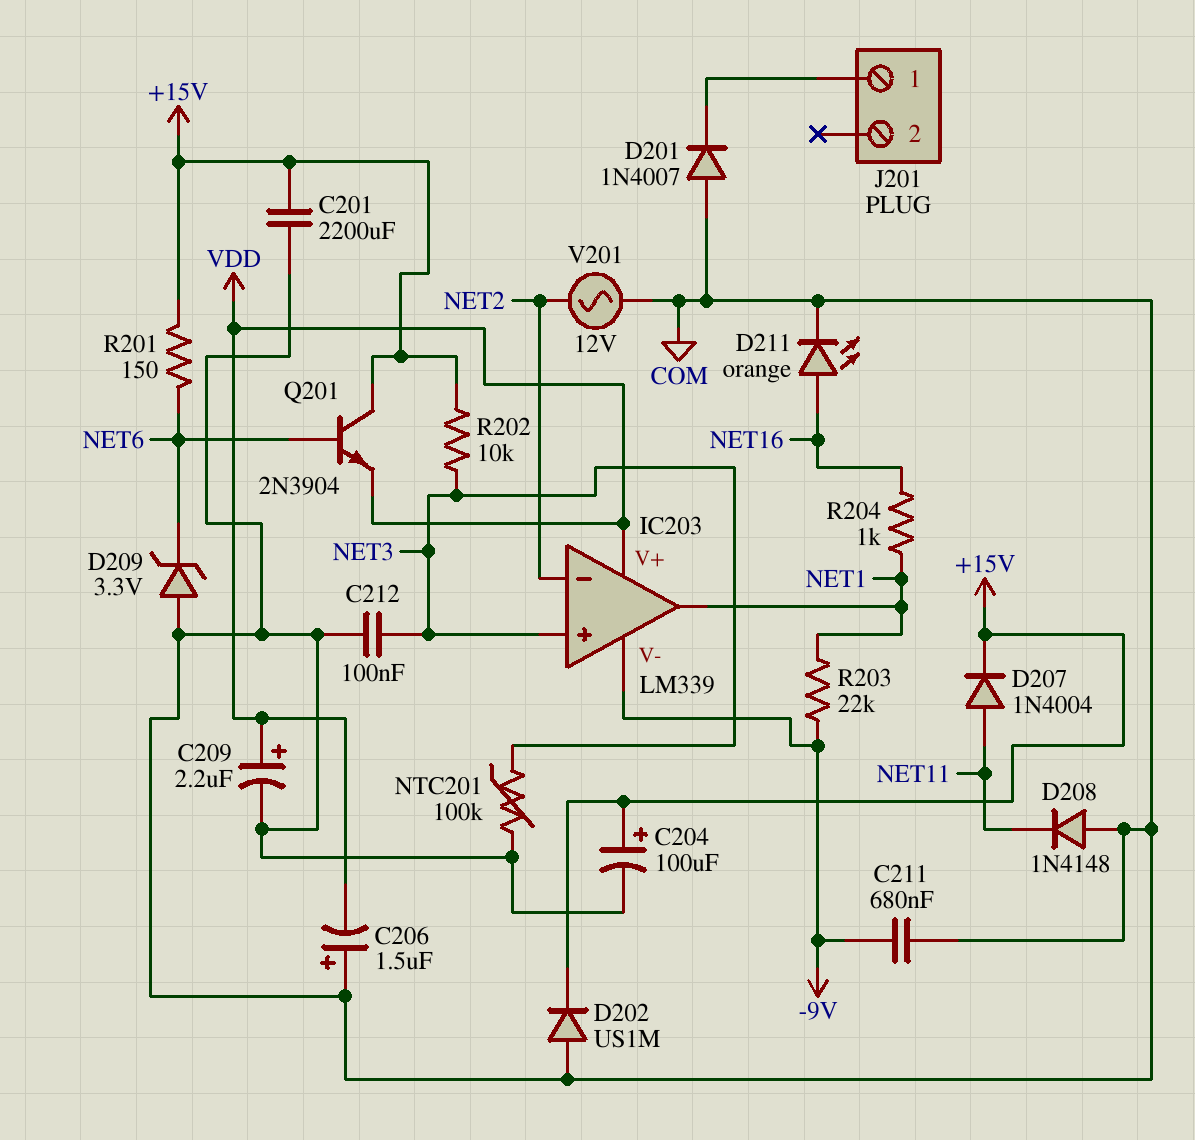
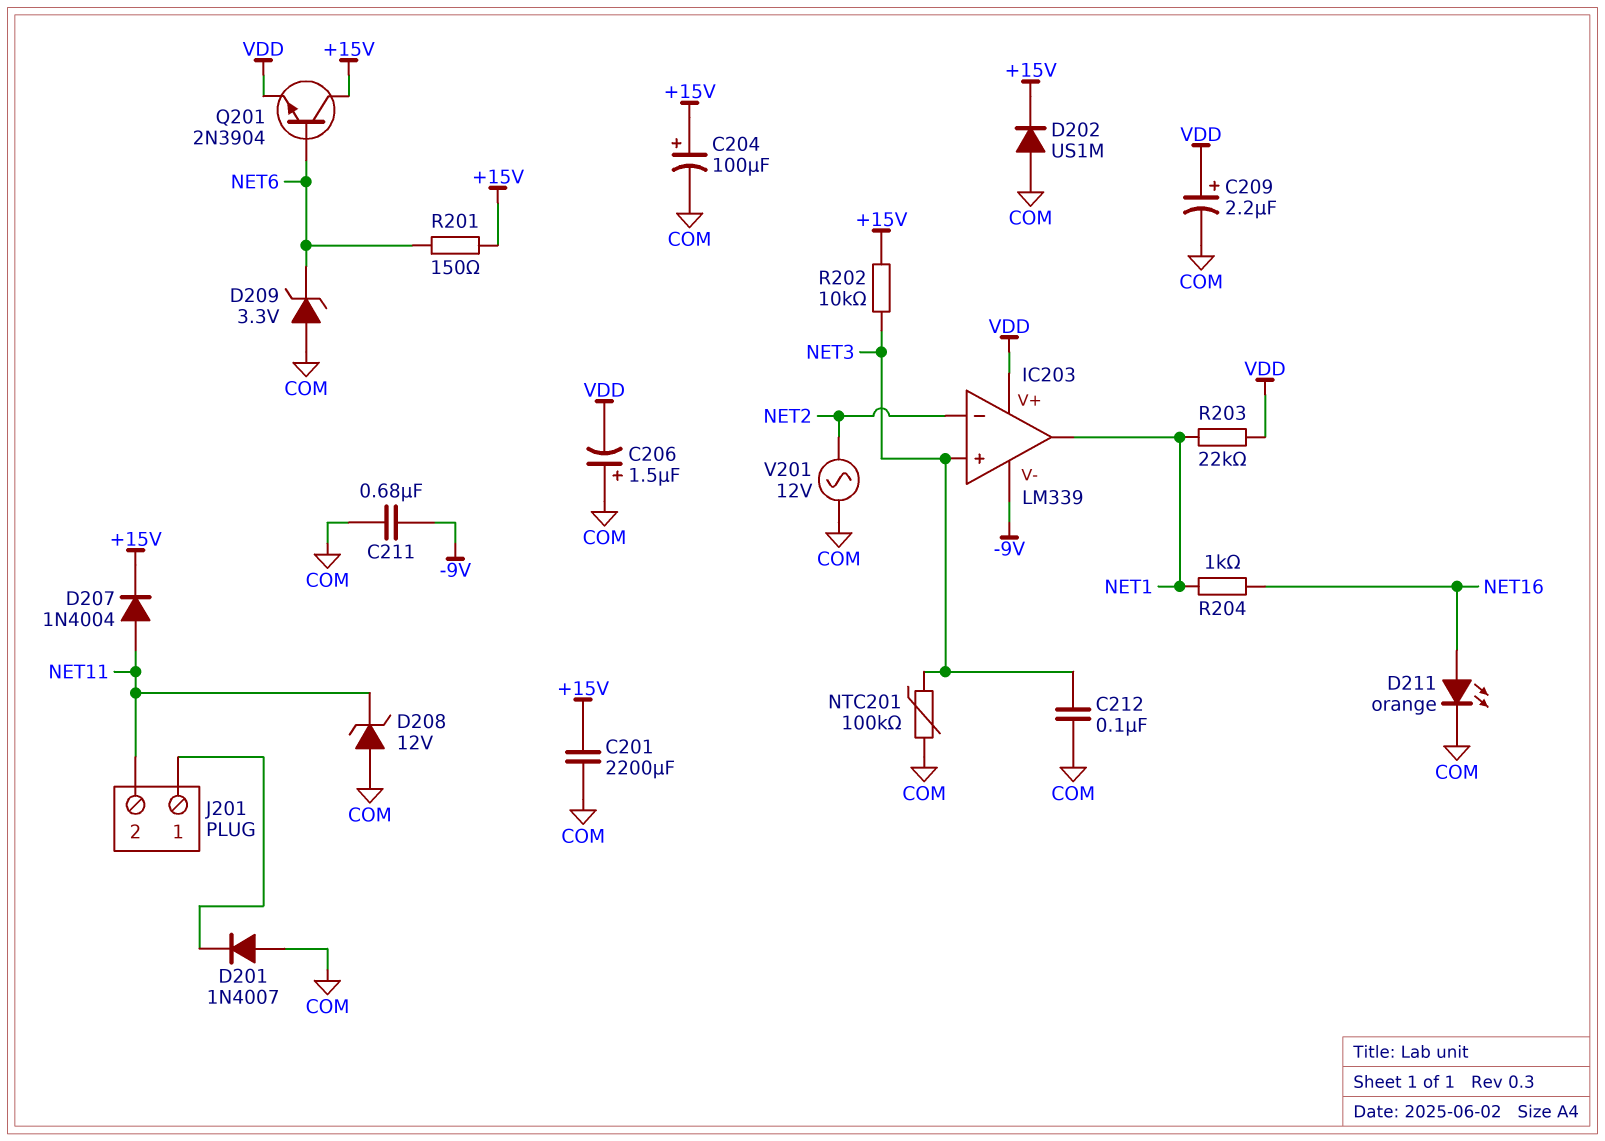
D208: diode 1N4148 (A COM, K NET11) -> zener 12V (A COM, K NET11)
J201 pin 2: none -> NET11
R203: 22k (-9V, NET1) -> 22k (NET1, VDD)

